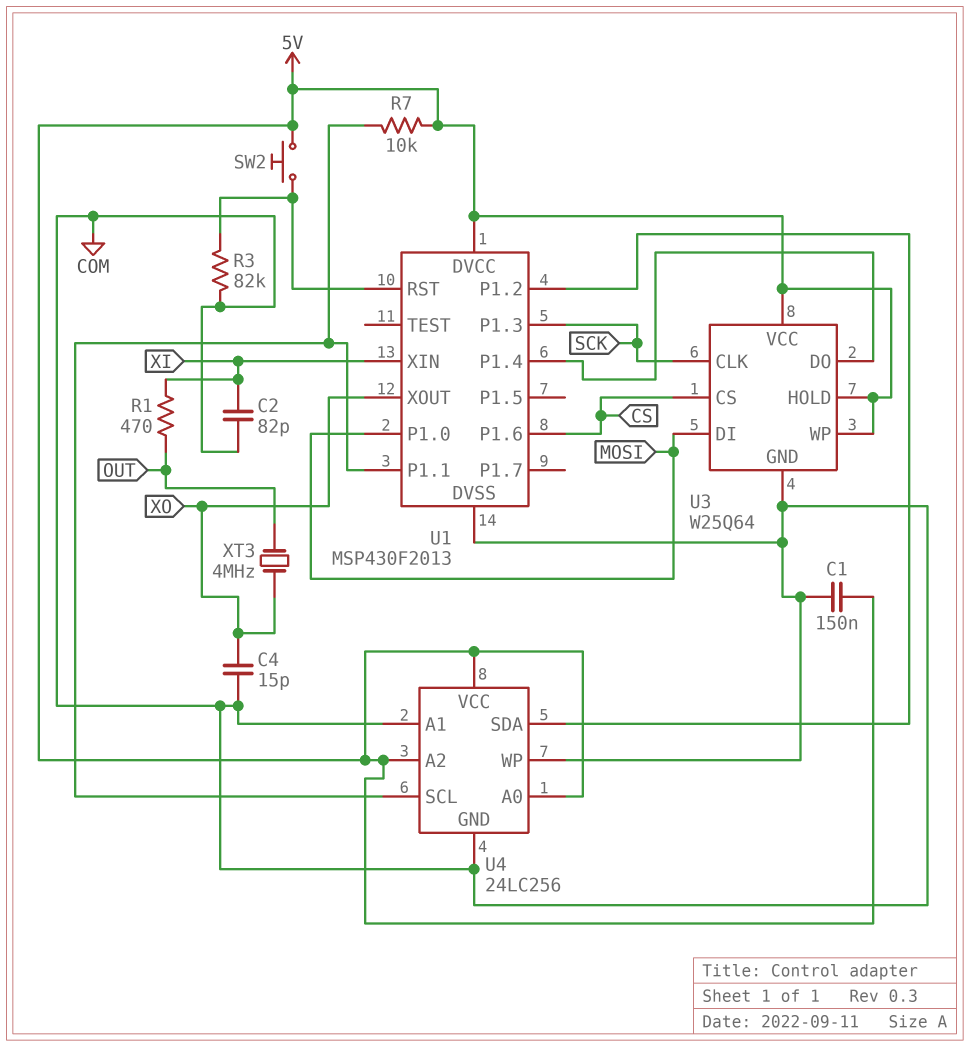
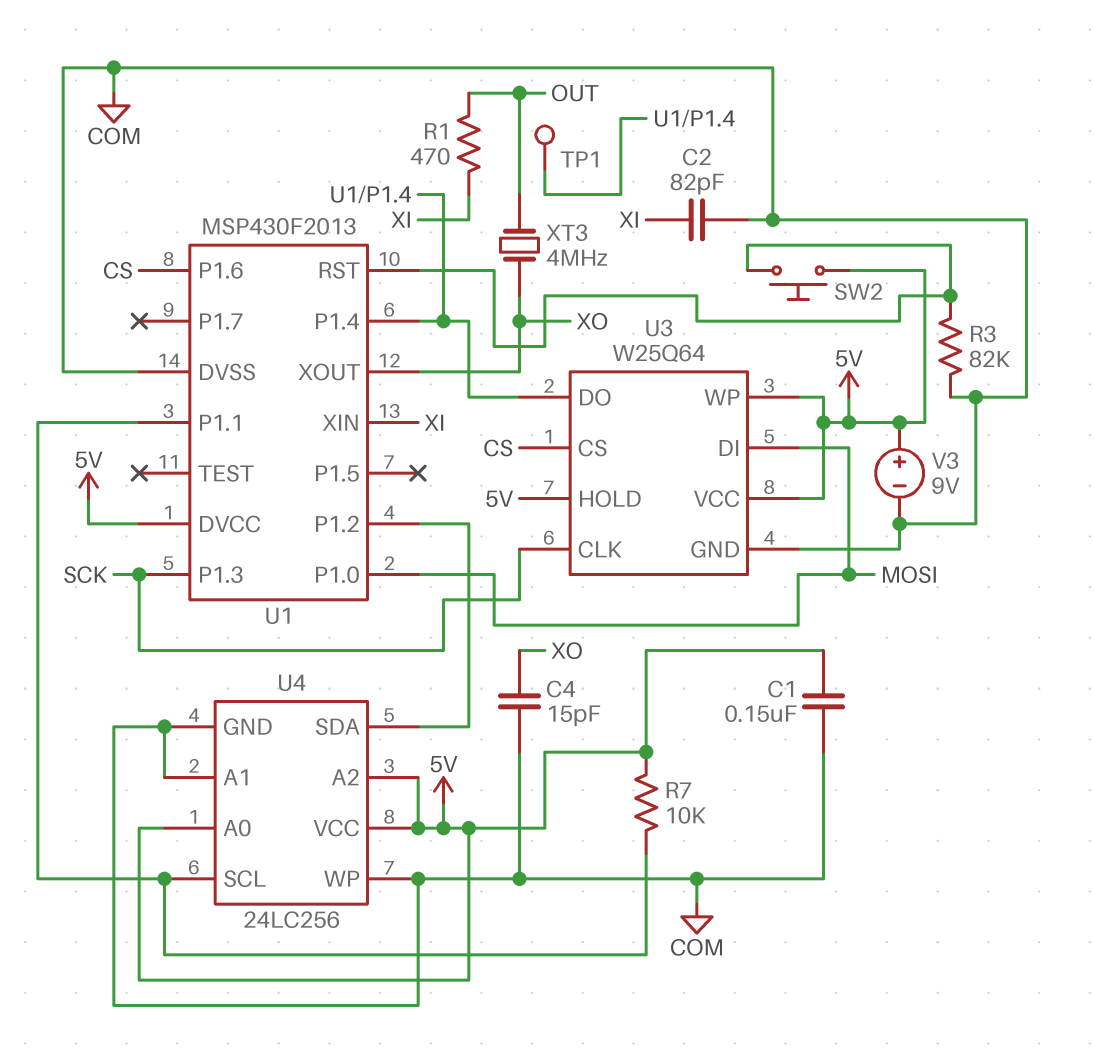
TP1: none -> test point (U1/P1.4)
V3: none -> 9V (plus 5V, minus COM)

